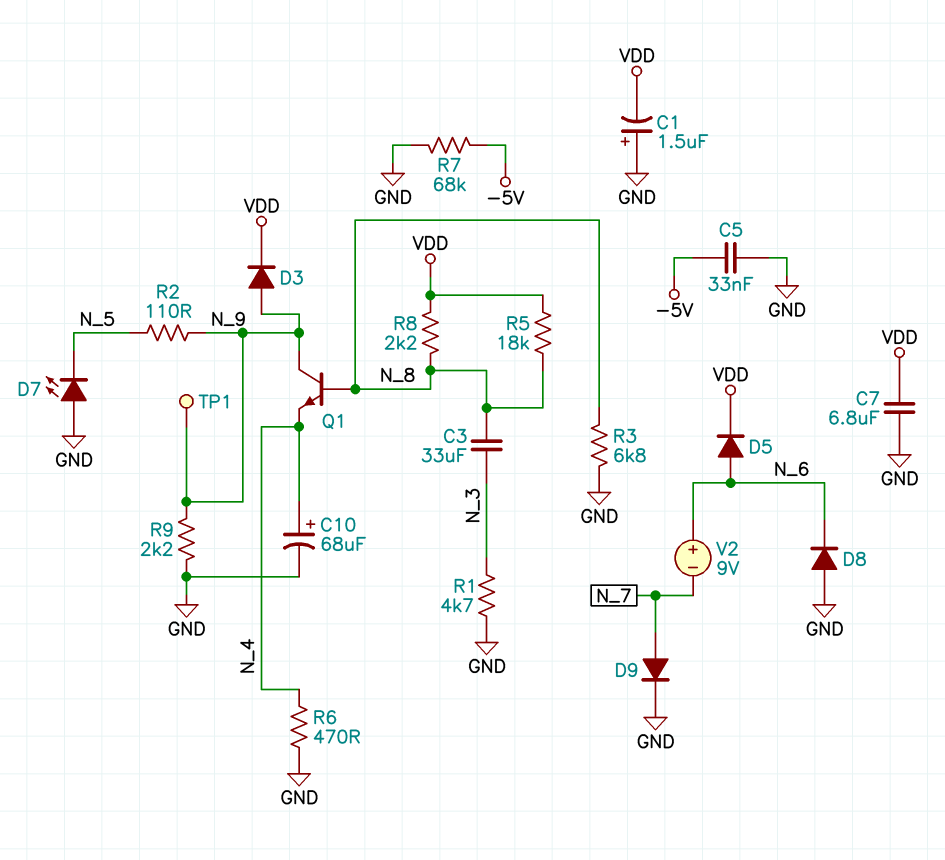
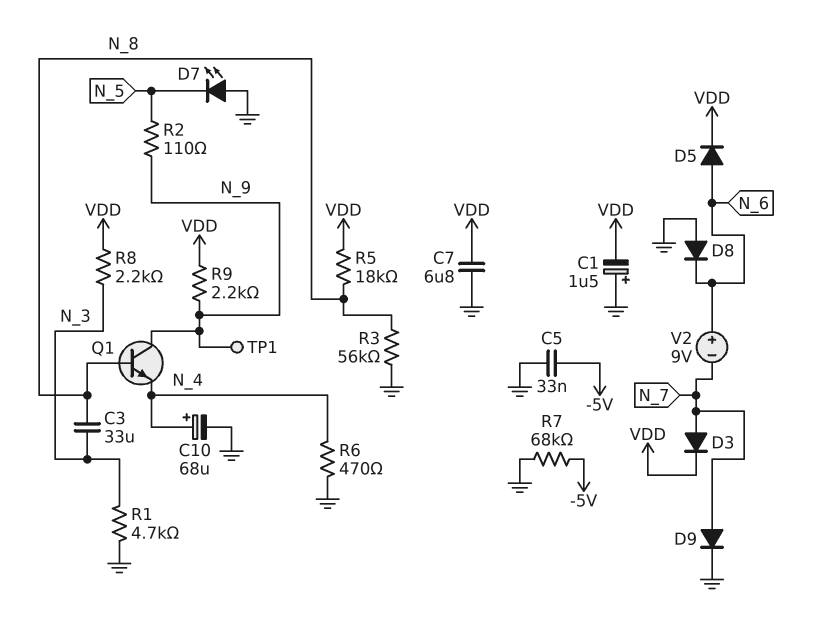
D3: diode (A N_9, K VDD) -> diode (A N_7, K VDD)
R3: 6.8k (GND, N_8) -> 56k (GND, N_8)
R8: 2.2k (N_8, VDD) -> 2.2k (N_3, VDD)
R9: 2.2k (GND, N_9) -> 2.2k (N_9, VDD)

